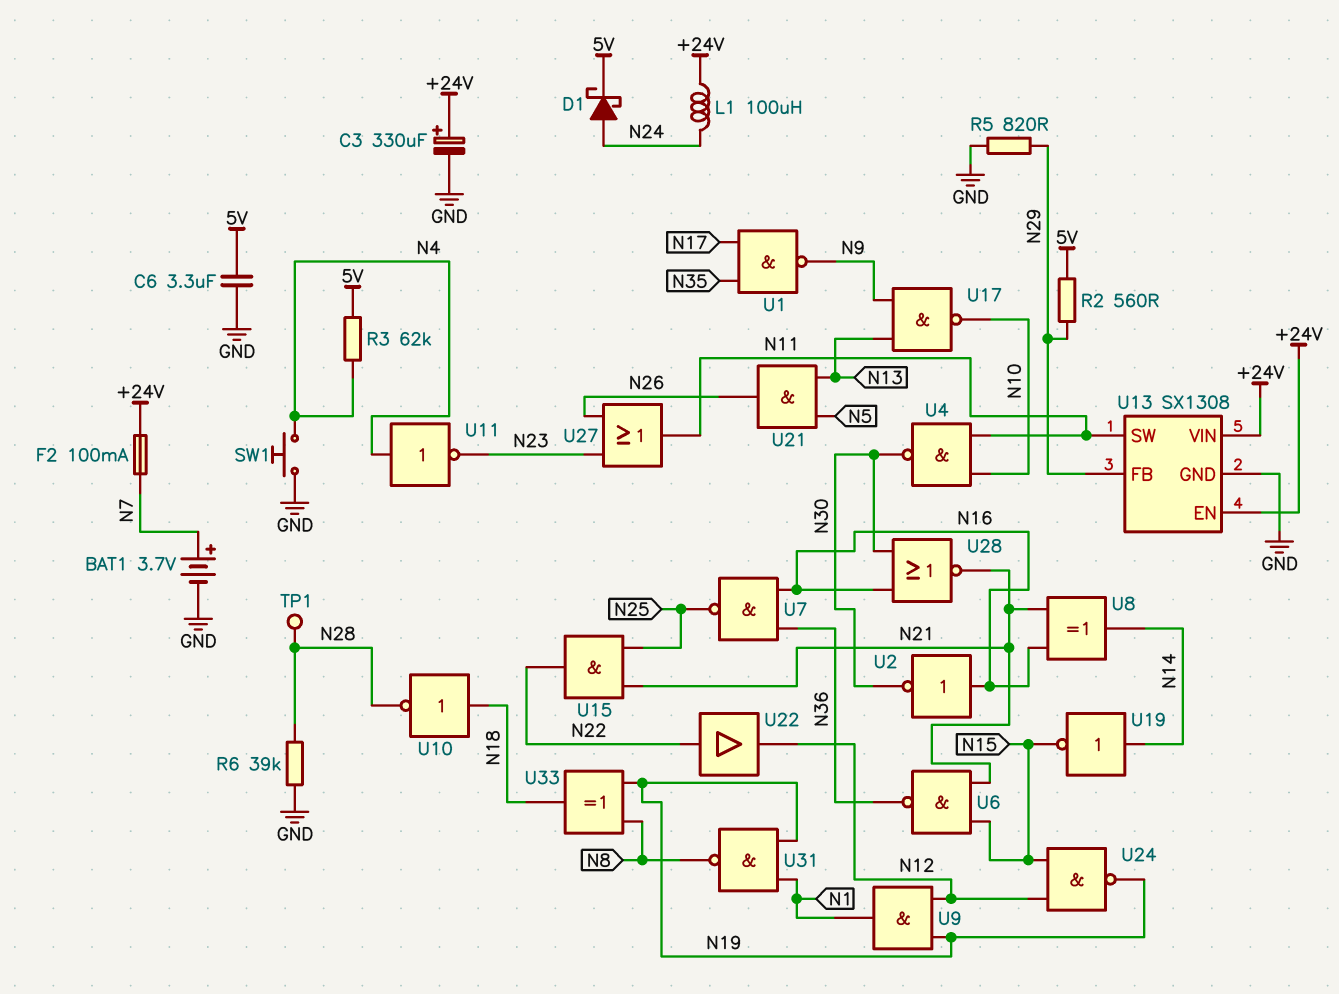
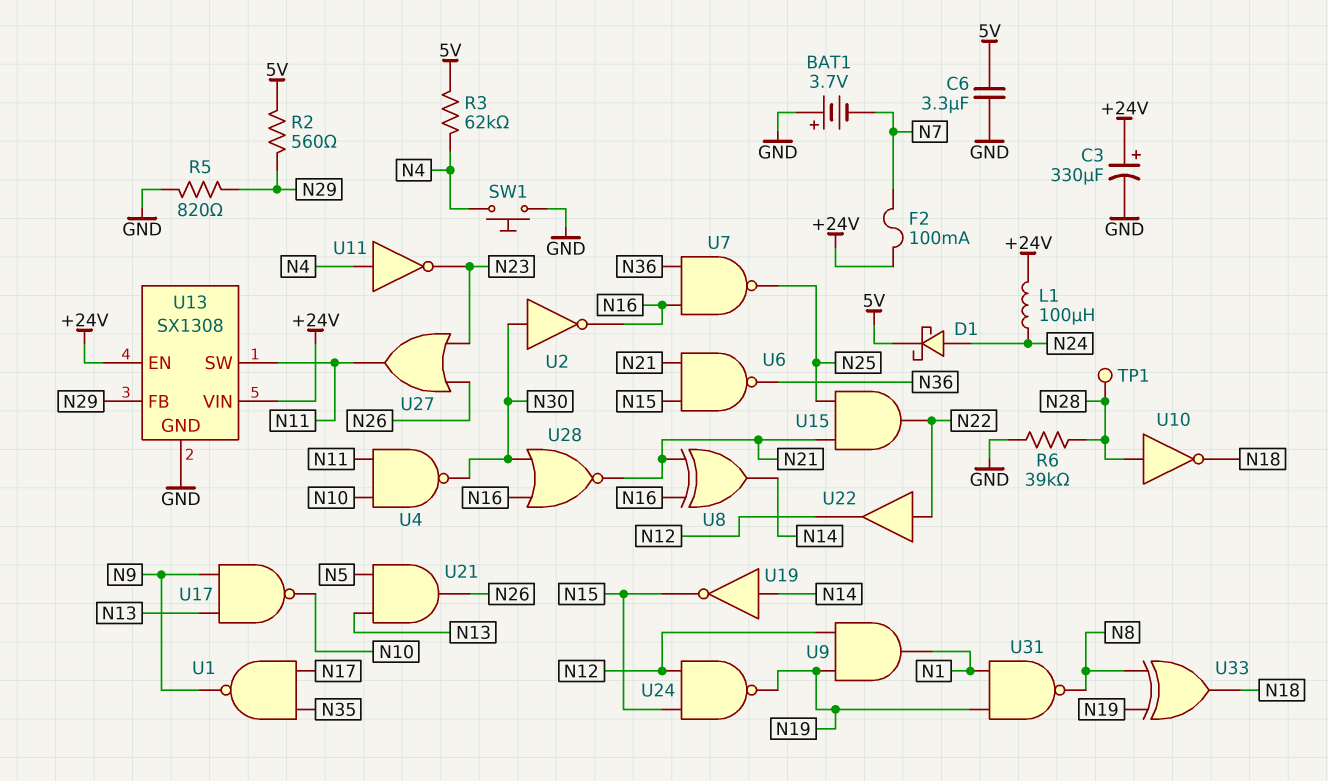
BAT1: 3.7V (plus N7, minus GND) -> 3.7V (plus GND, minus N7)
U2: NOT (in N16, out N30) -> NOT (in N30, out N16)
U10: NOT (in N18, out N28) -> NOT (in N28, out N18)

